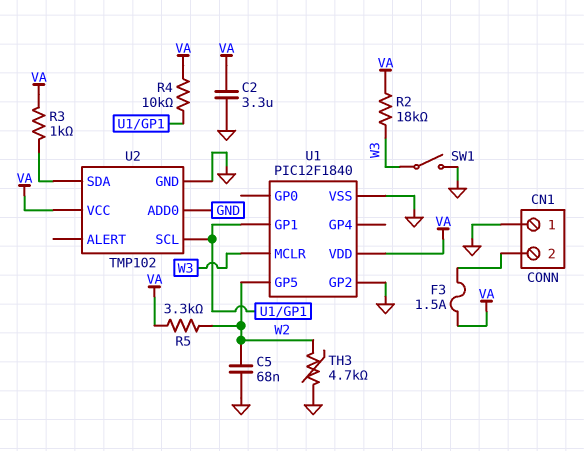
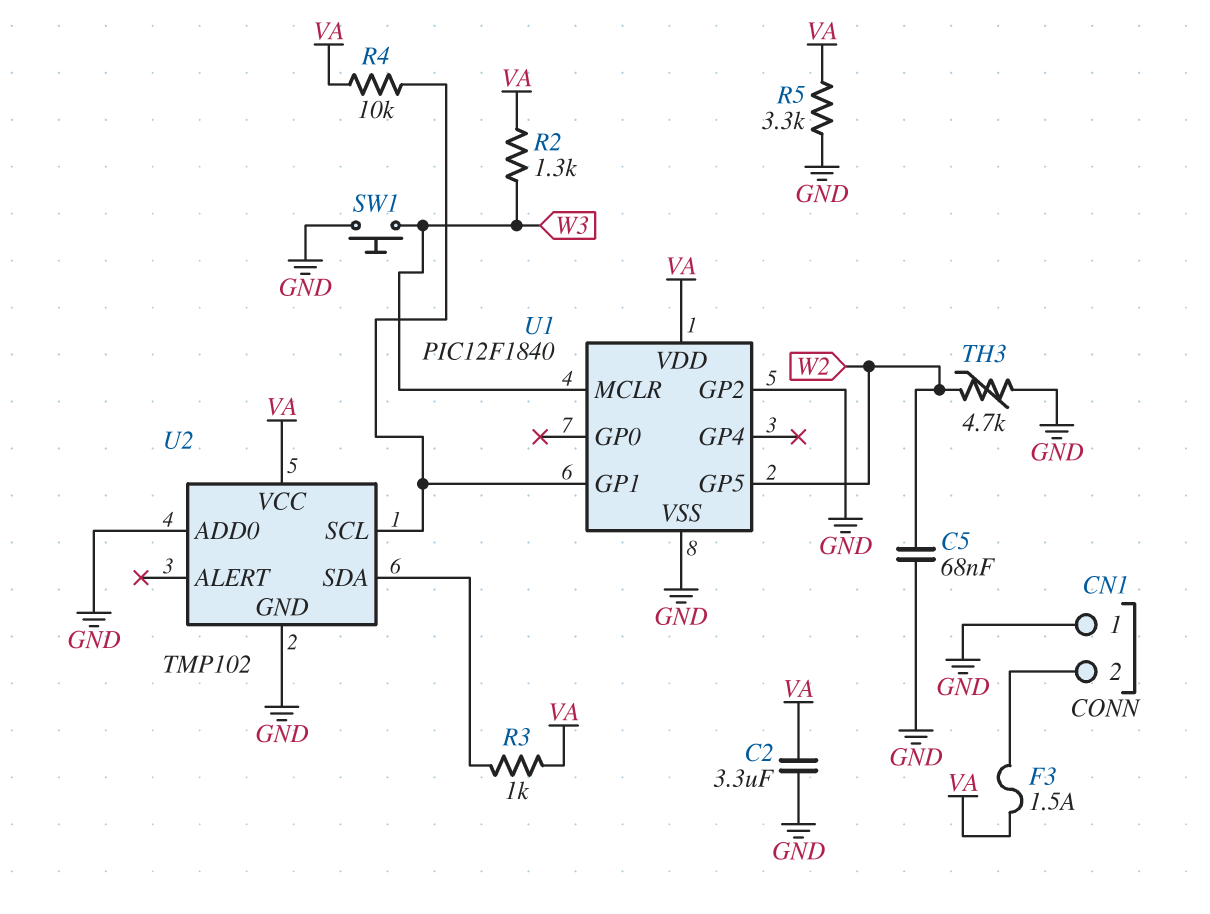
R2: 18k (VA, W3) -> 1.3k (VA, W3)
R5: 3.3k (VA, W2) -> 3.3k (GND, VA)
SW1: switch (GND, W3) -> button (GND, W3)

